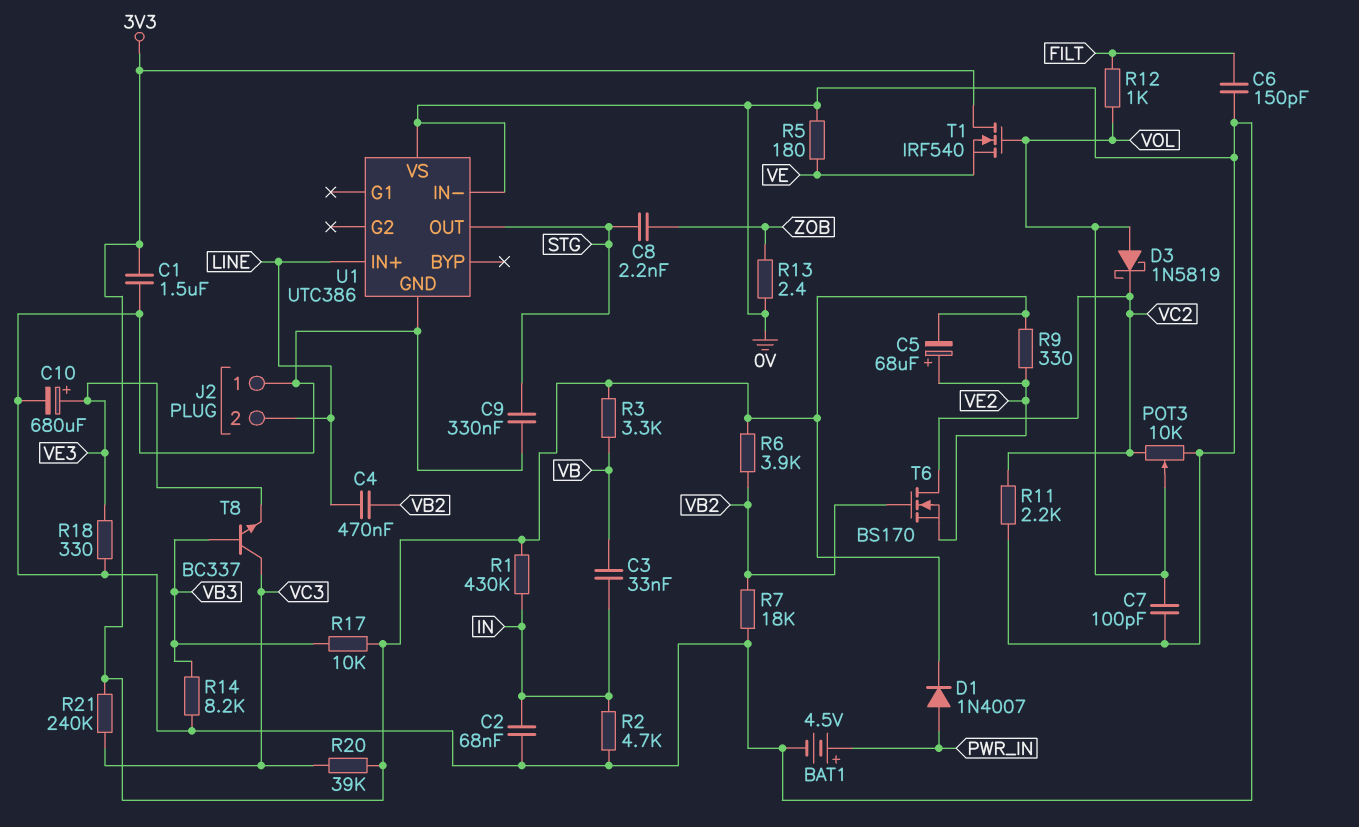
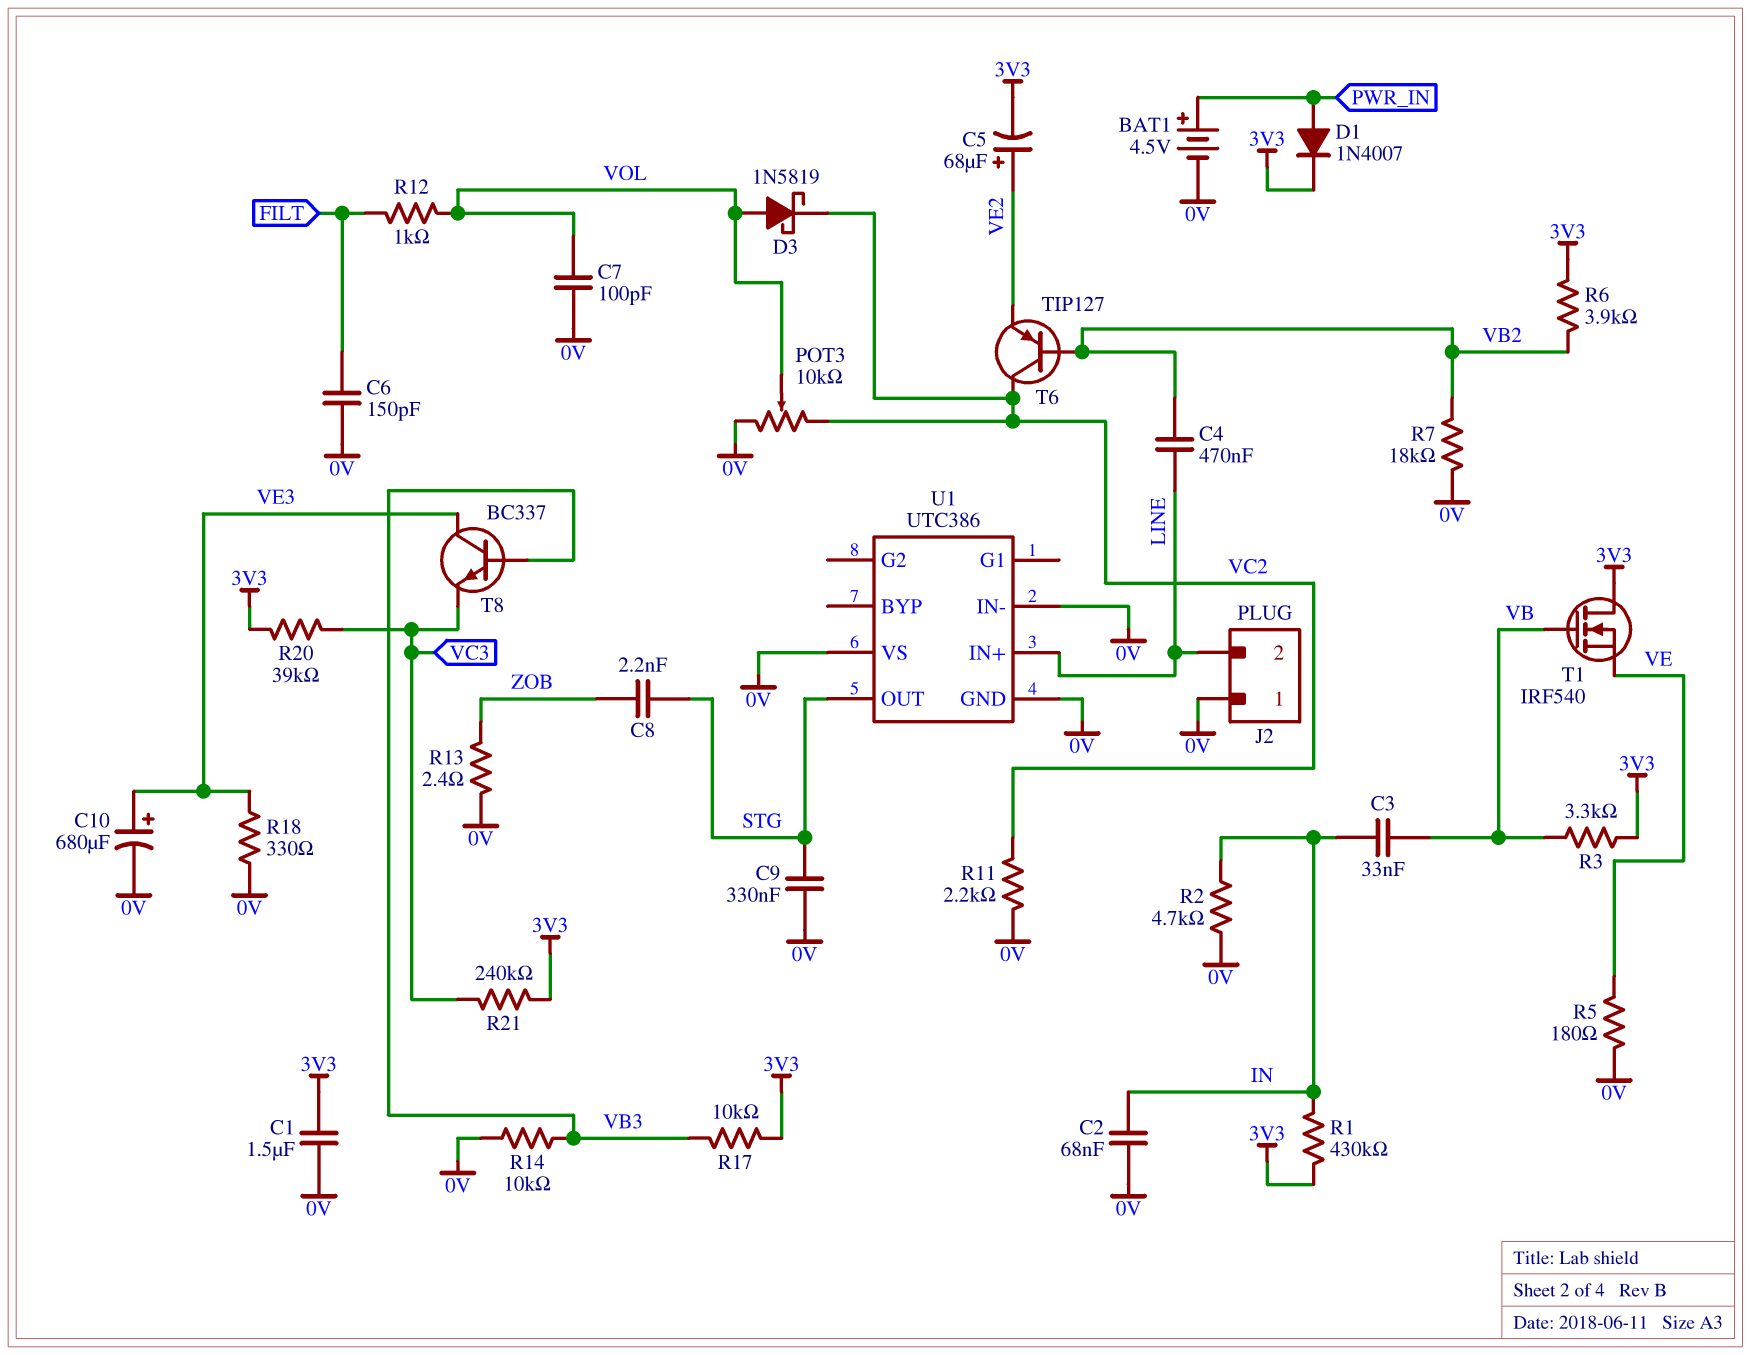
R9: 330 (3V3, VE2) -> none
R14: 8.2k (0V, VB3) -> 10k (0V, VB3)
T1: NMOS IRF540 (G VOL, D 3V3, S VE) -> NMOS IRF540 (G VB, D 3V3, S VE)
T6: NMOS BS170 (G VB2, D VC2, S VE2) -> PNP TIP127 (B VB2, C VC2, E VE2)
T8: NPN BC337 (B VB3, C VC3, E VE3) -> NPN BC337 (B VB3, C VE3, E VC3)

